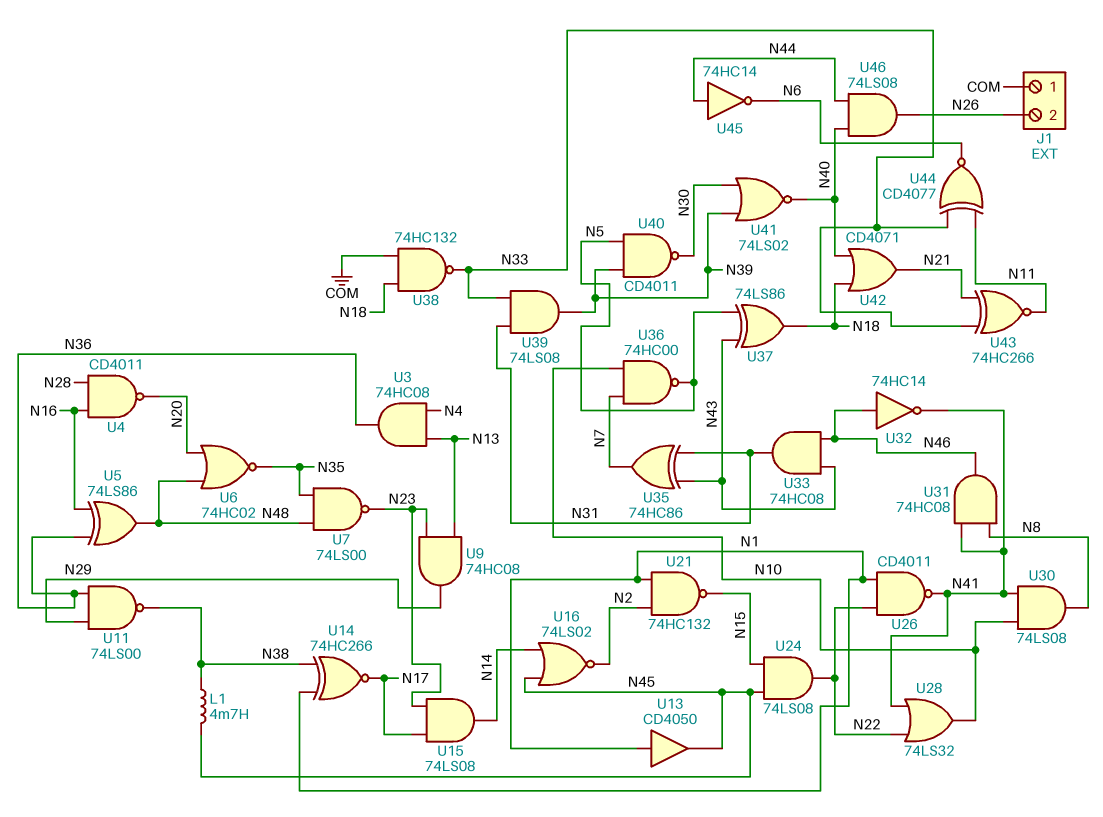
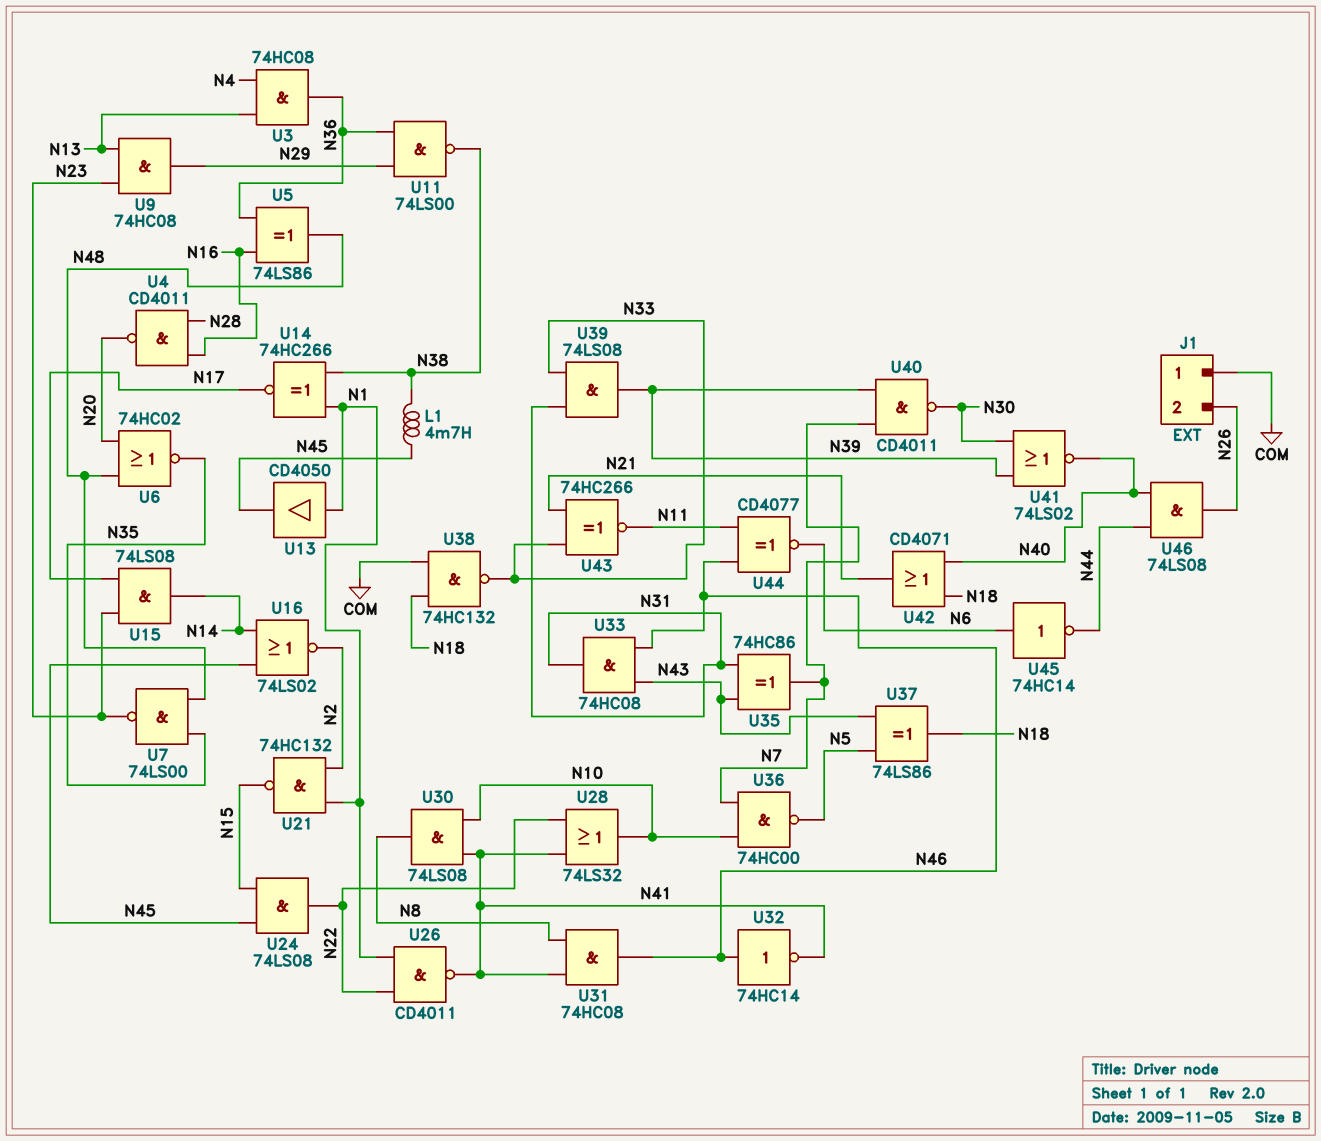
U40: NAND CD4011 (in N5, in N39, out N30) -> NAND CD4011 (in N7, in N39, out N30)
U44: XNOR CD4077 (in N11, in N33, out N6) -> XNOR CD4077 (in N11, in N46, out N6)
U45: NOT 74HC14 (in N44, out N6) -> NOT 74HC14 (in N6, out N44)

